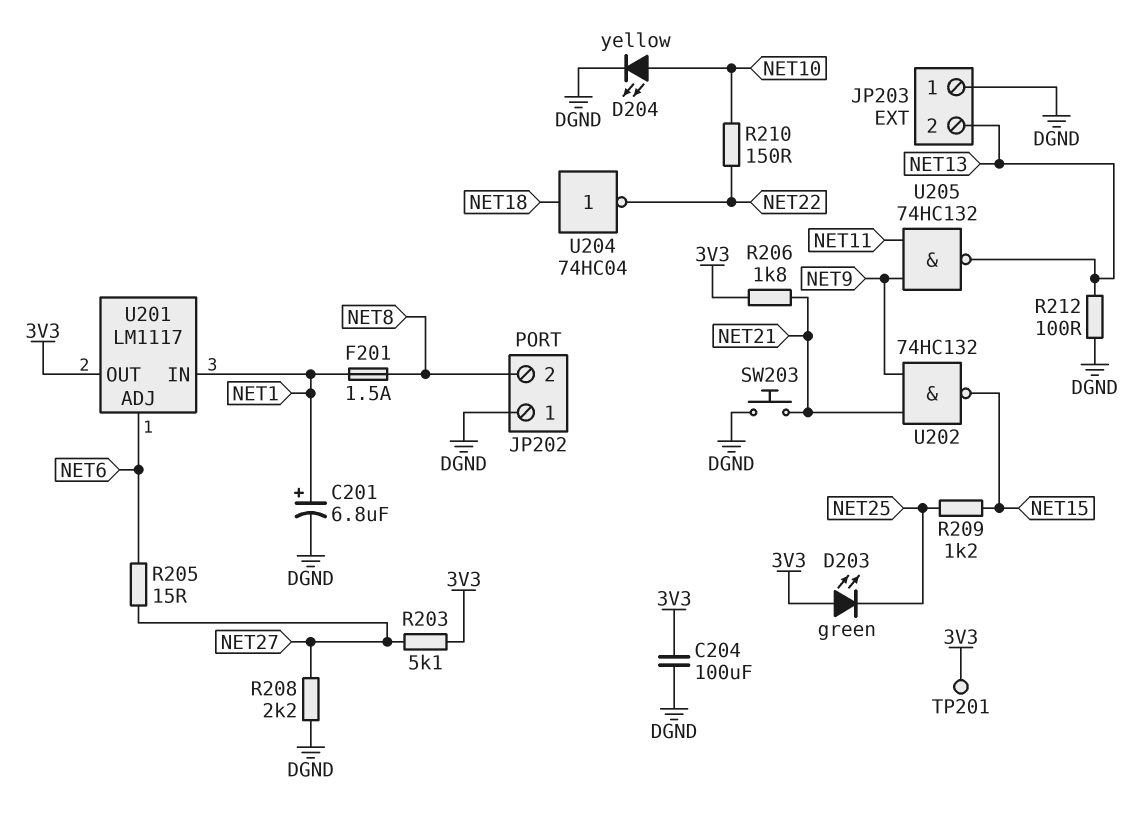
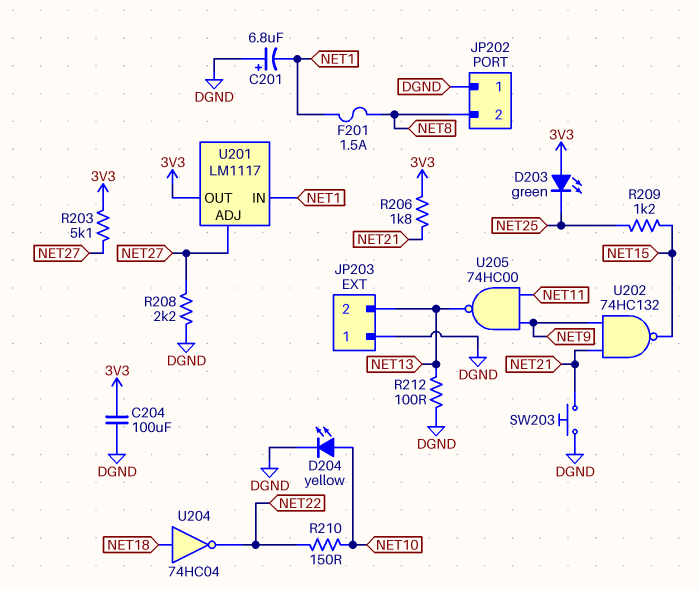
C201: 6.8uF (plus NET1, minus DGND) -> 6.8uF (plus DGND, minus NET1)
R205: 15 (NET6, NET27) -> none
TP201: test point (3V3) -> none
U201 pin ADJ: NET6 -> NET27
U205: NAND 74HC132 (in NET9, in NET11, out NET13) -> NAND 74HC00 (in NET9, in NET11, out NET13)

